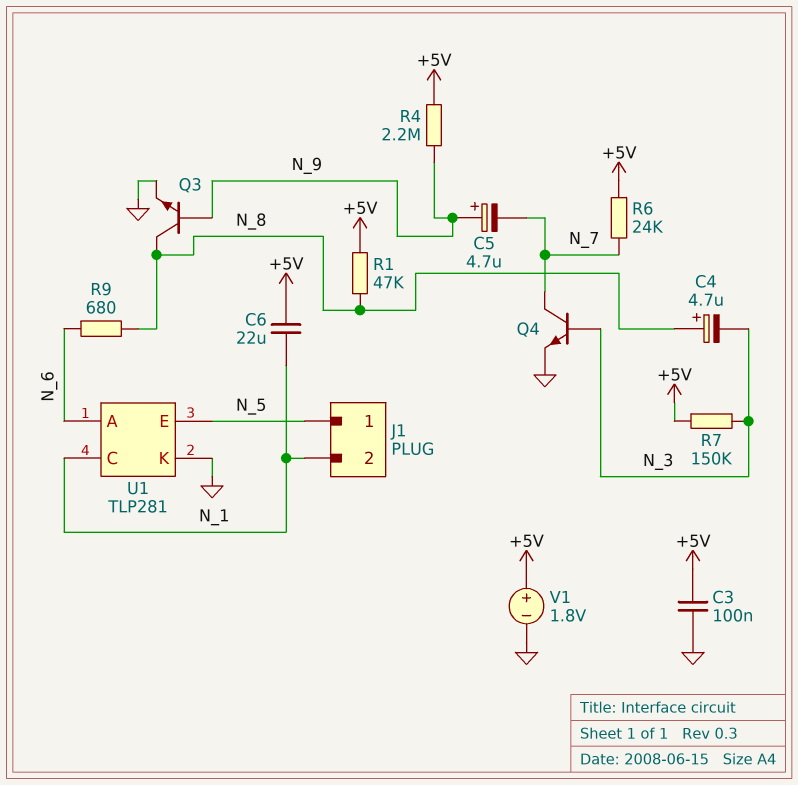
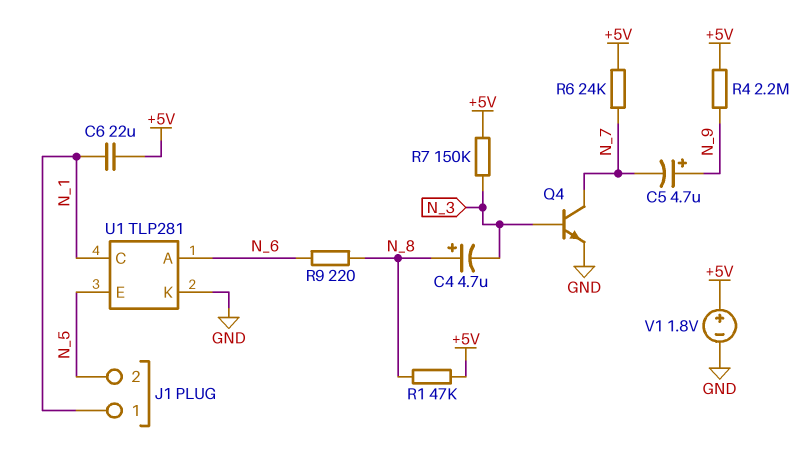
C3: 100nF (+5V, GND) -> none
J1 pin 1: N_5 -> N_1
J1 pin 2: N_1 -> N_5
Q3: NPN (B N_9, C N_8, E GND) -> none
R9: 680 (N_6, N_8) -> 220 (N_6, N_8)

